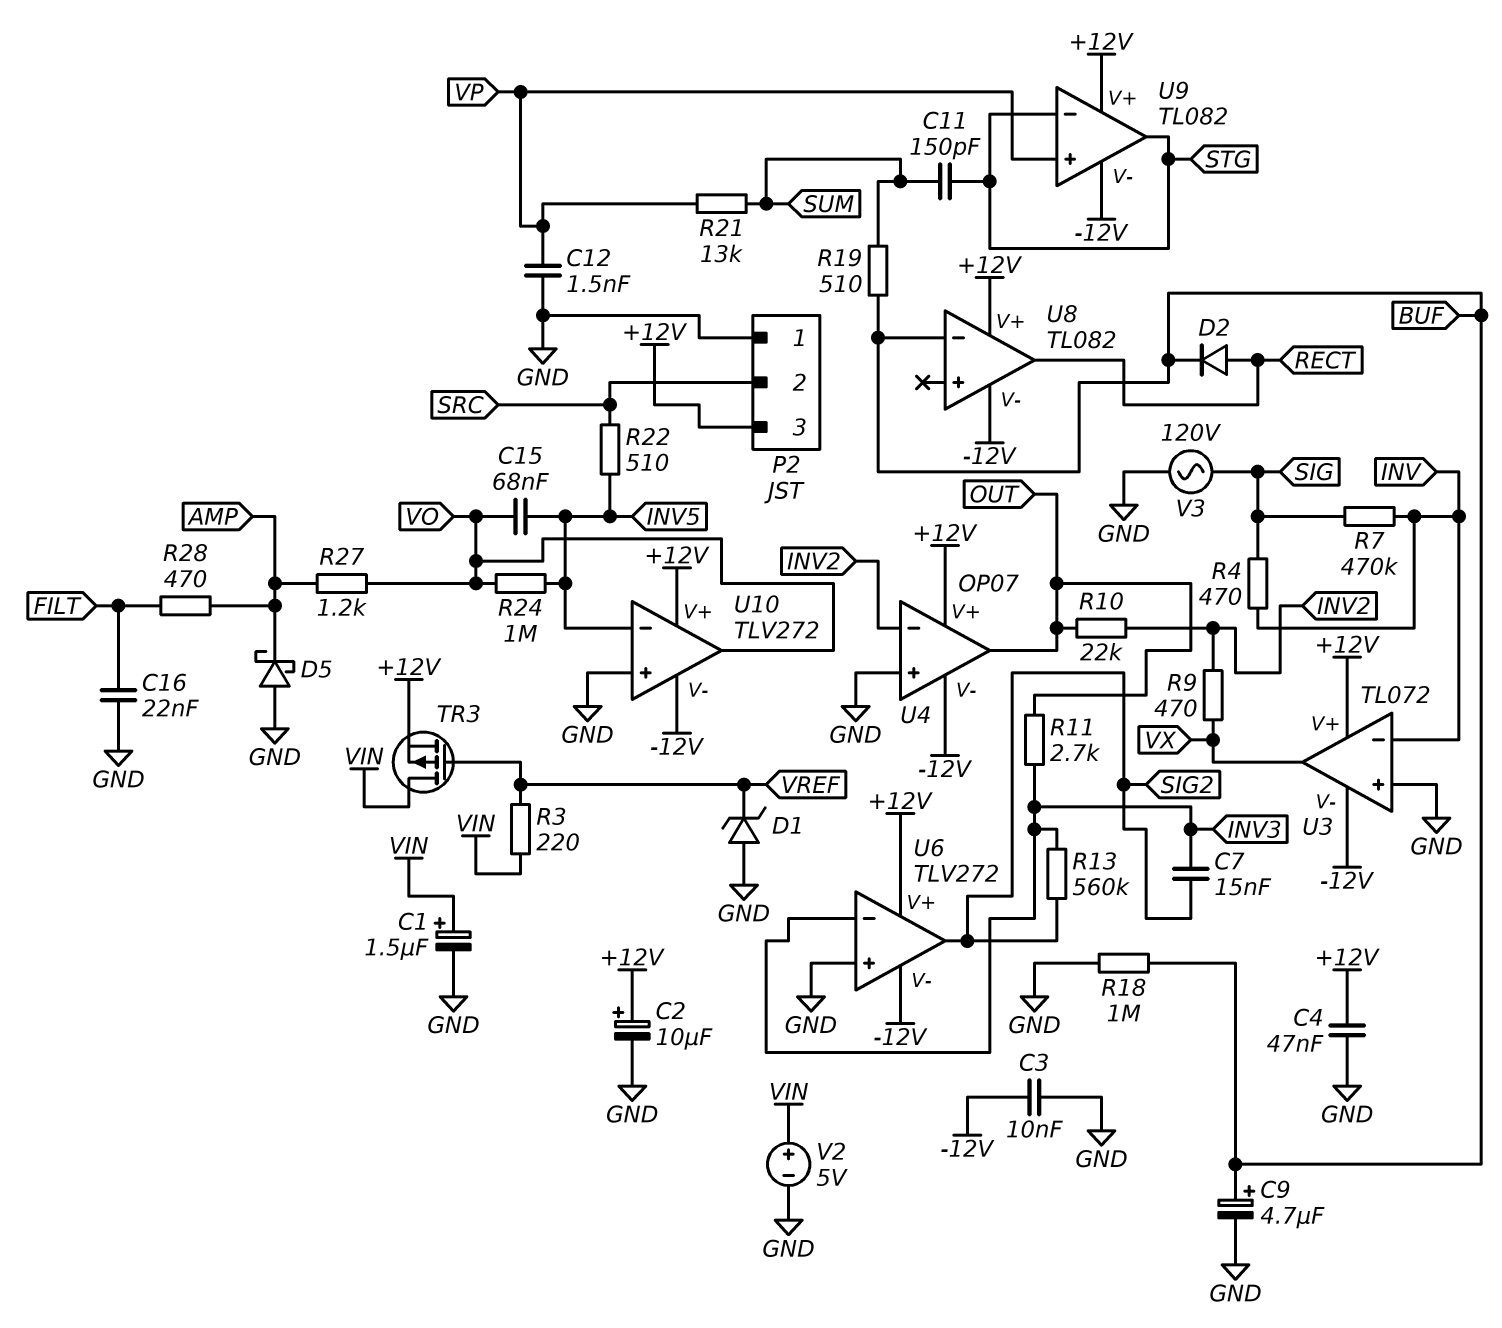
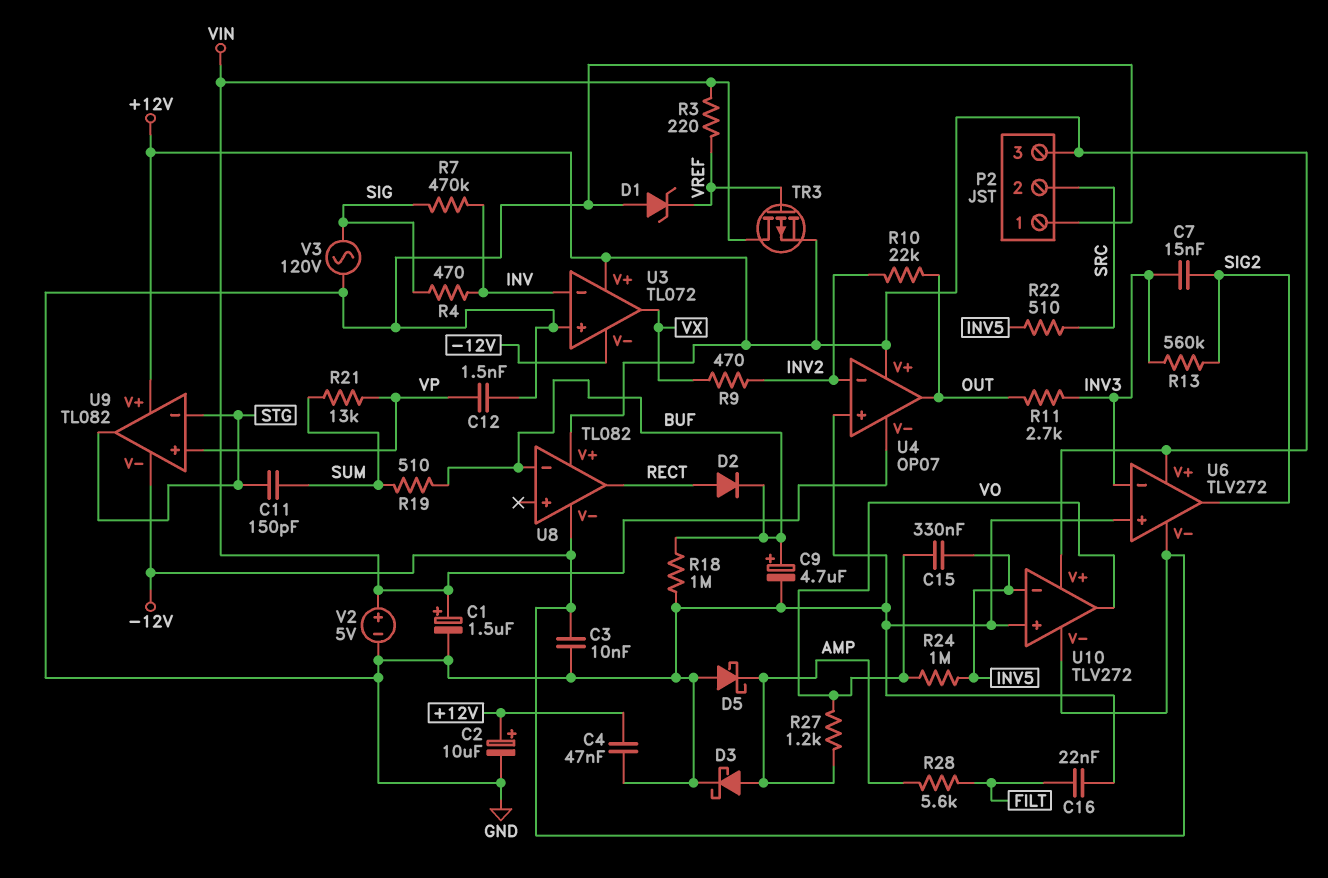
C15: 68nF (INV5, VO) -> 330nF (INV5, VO)
D3: none -> schottky (A AMP, K GND)
R28: 470 (AMP, FILT) -> 5.6k (AMP, FILT)
U4 pin V-: -12V -> VIN

